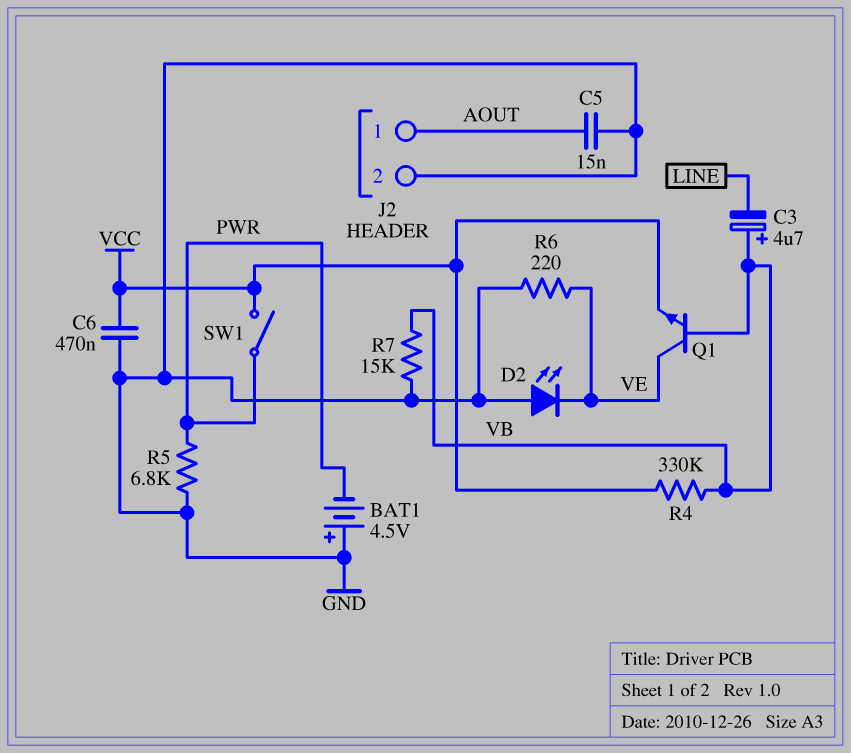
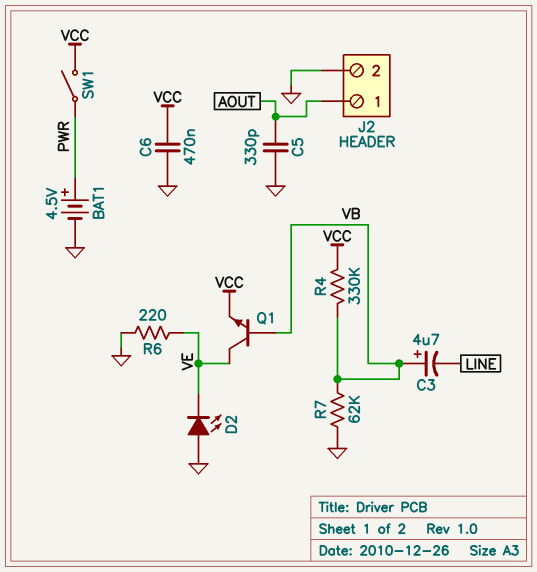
BAT1: 4.5V (plus GND, minus PWR) -> 4.5V (plus PWR, minus GND)
C5: 15nF (AOUT, GND) -> 330pF (AOUT, GND)
R5: 6.8k (GND, PWR) -> none
R7: 15k (GND, VB) -> 62k (GND, VB)

